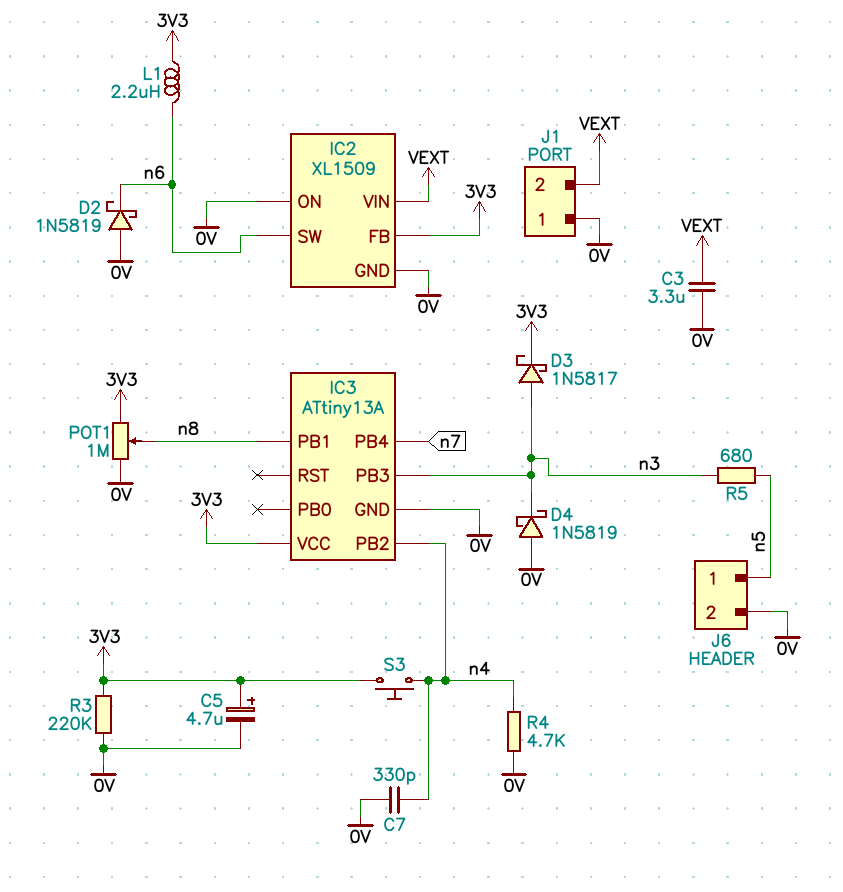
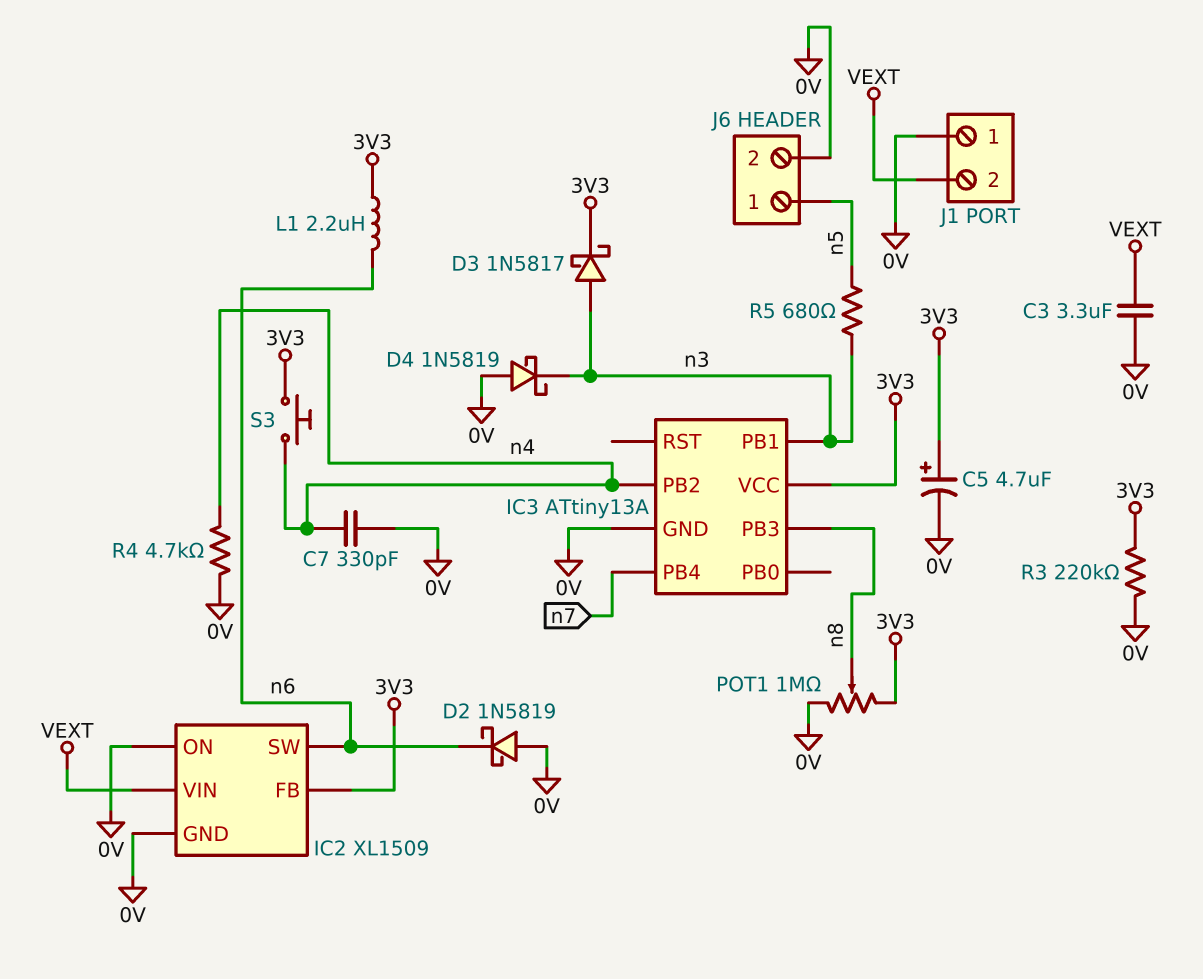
IC3 pin PB1: n8 -> n3
IC3 pin PB3: n3 -> n8

